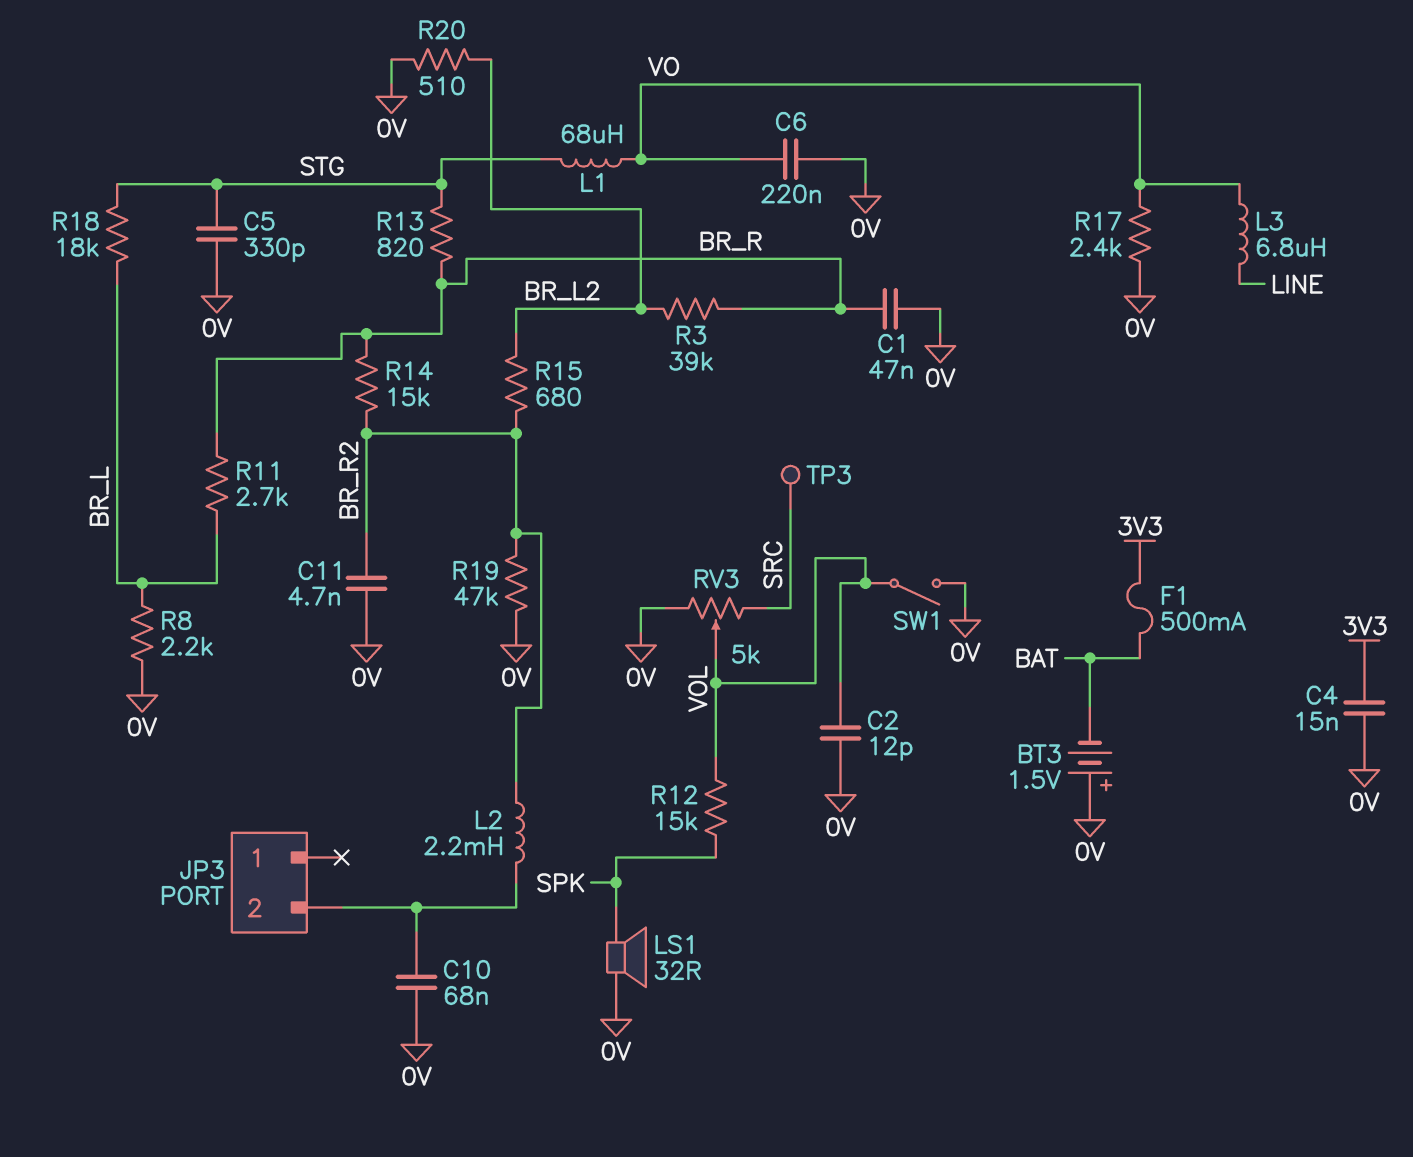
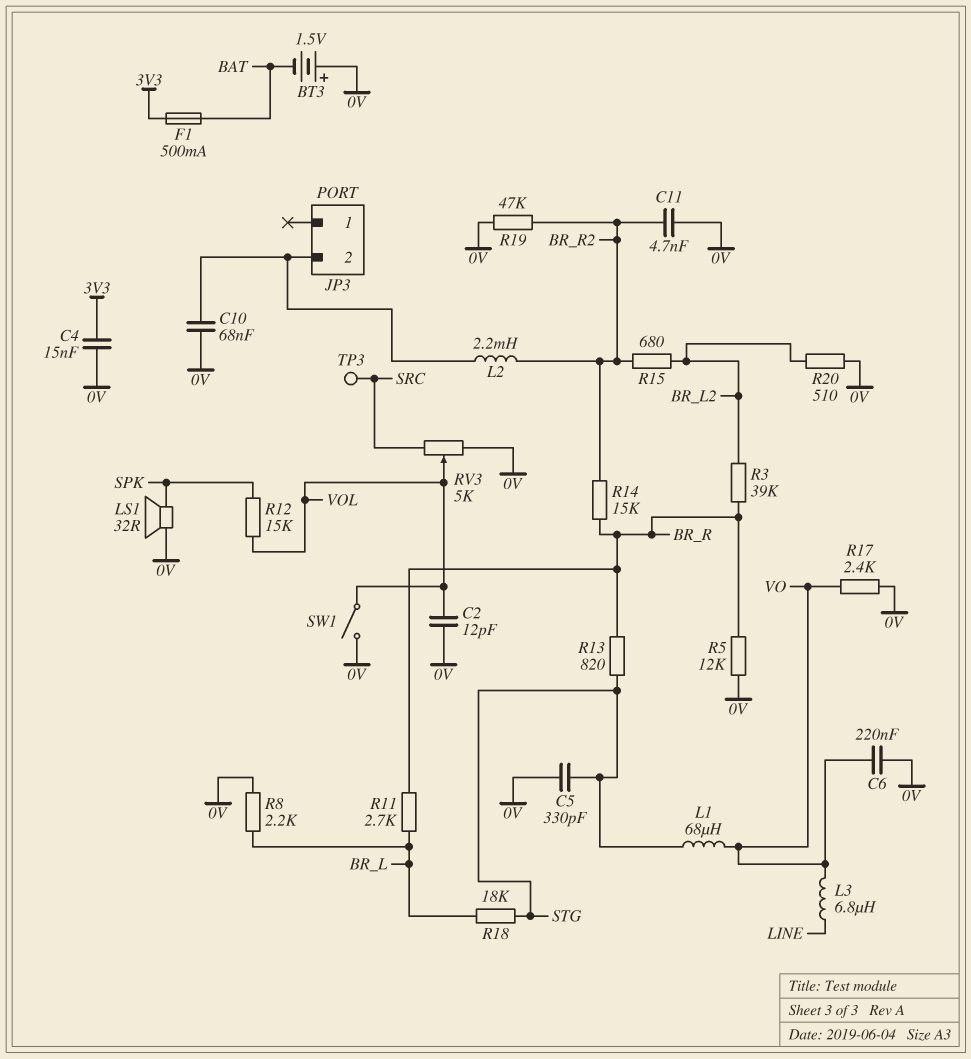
C1: 47nF (0V, BR_R) -> none
R5: none -> 12k (0V, BR_R)

